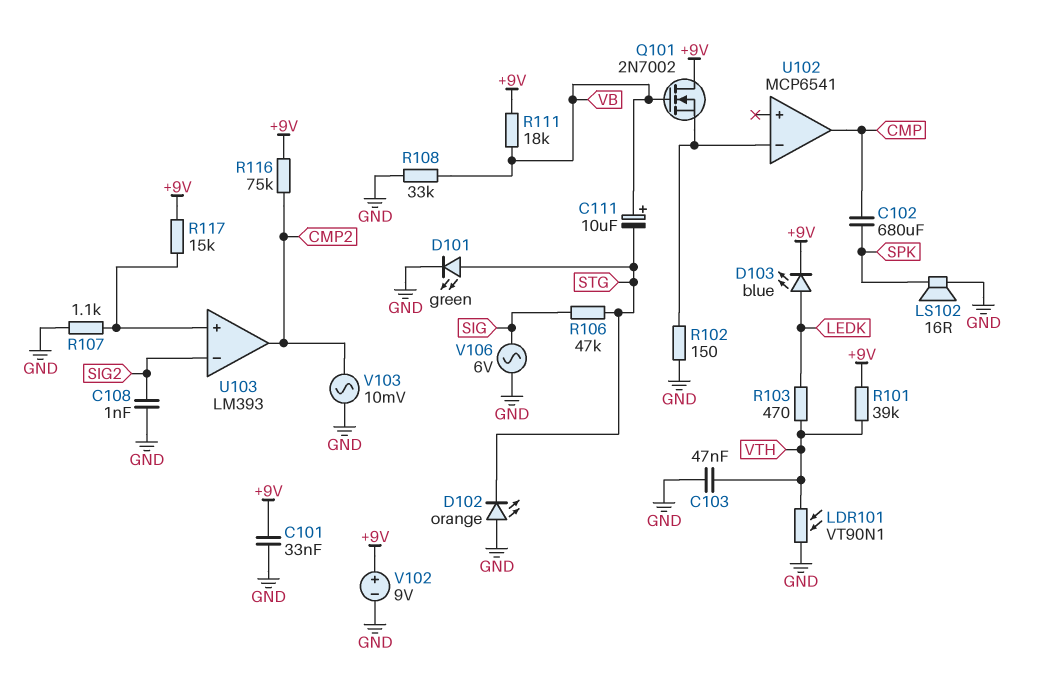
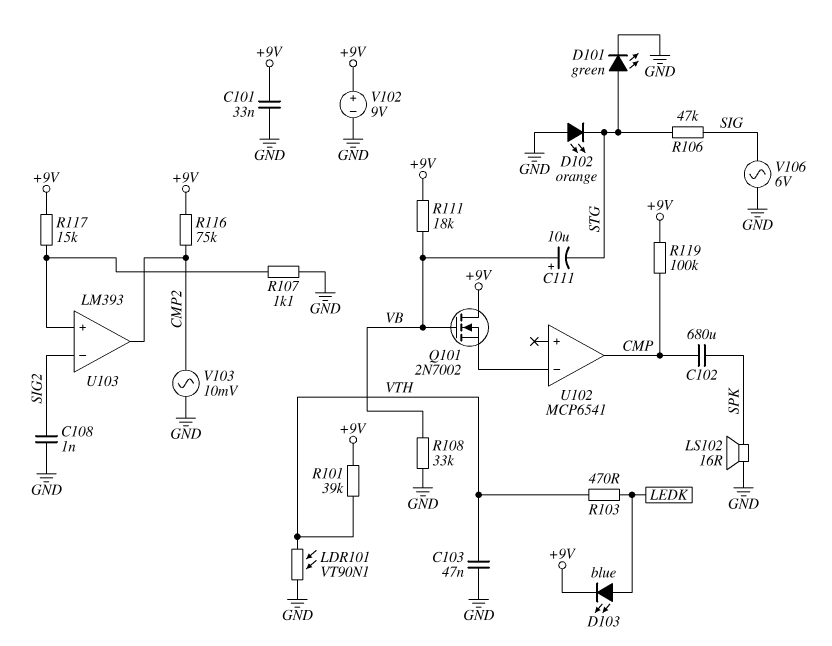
R102: 150 (GND, U102/in-) -> none
R119: none -> 100k (+9V, CMP)

